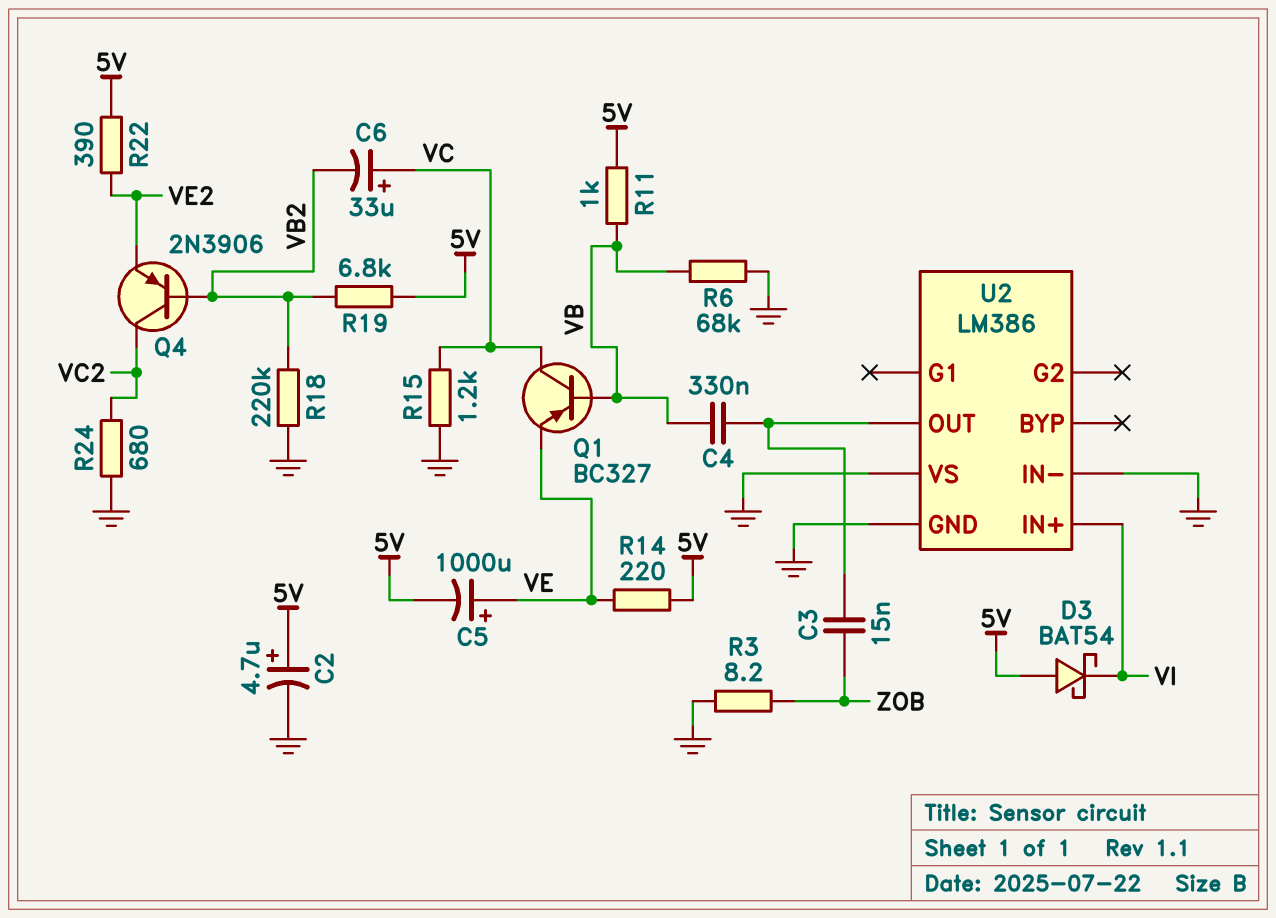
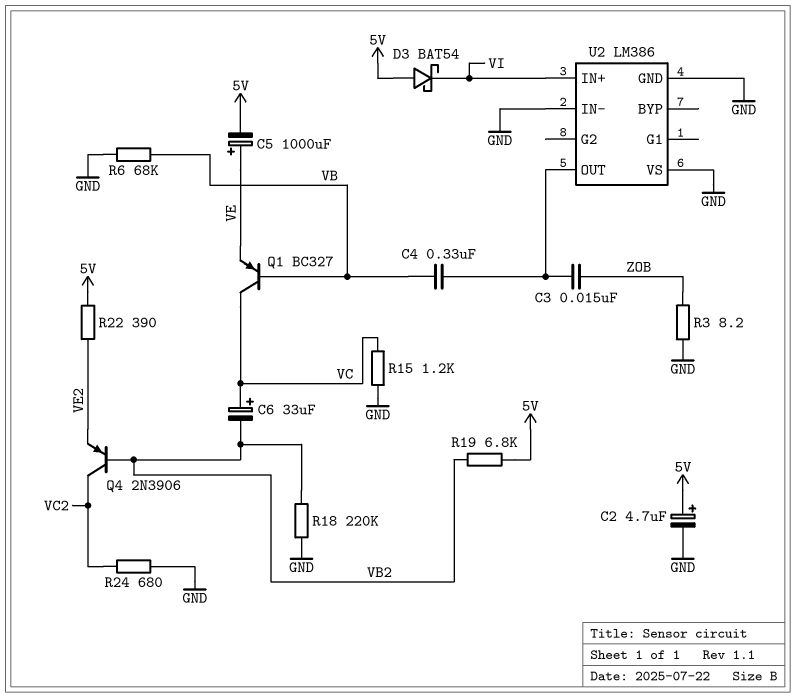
R11: 1k (5V, VB) -> none
R14: 220 (5V, VE) -> none

